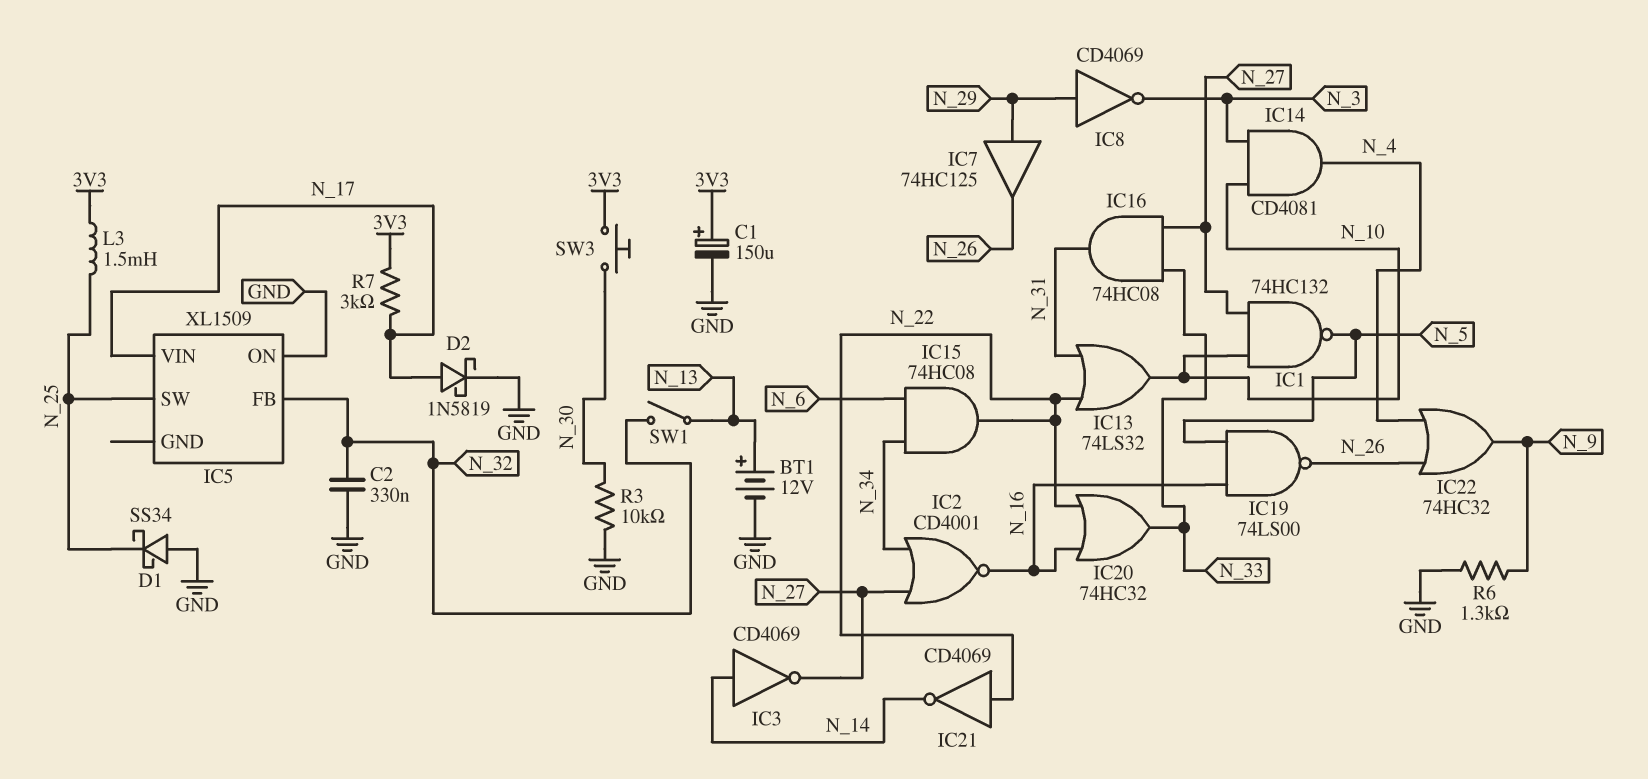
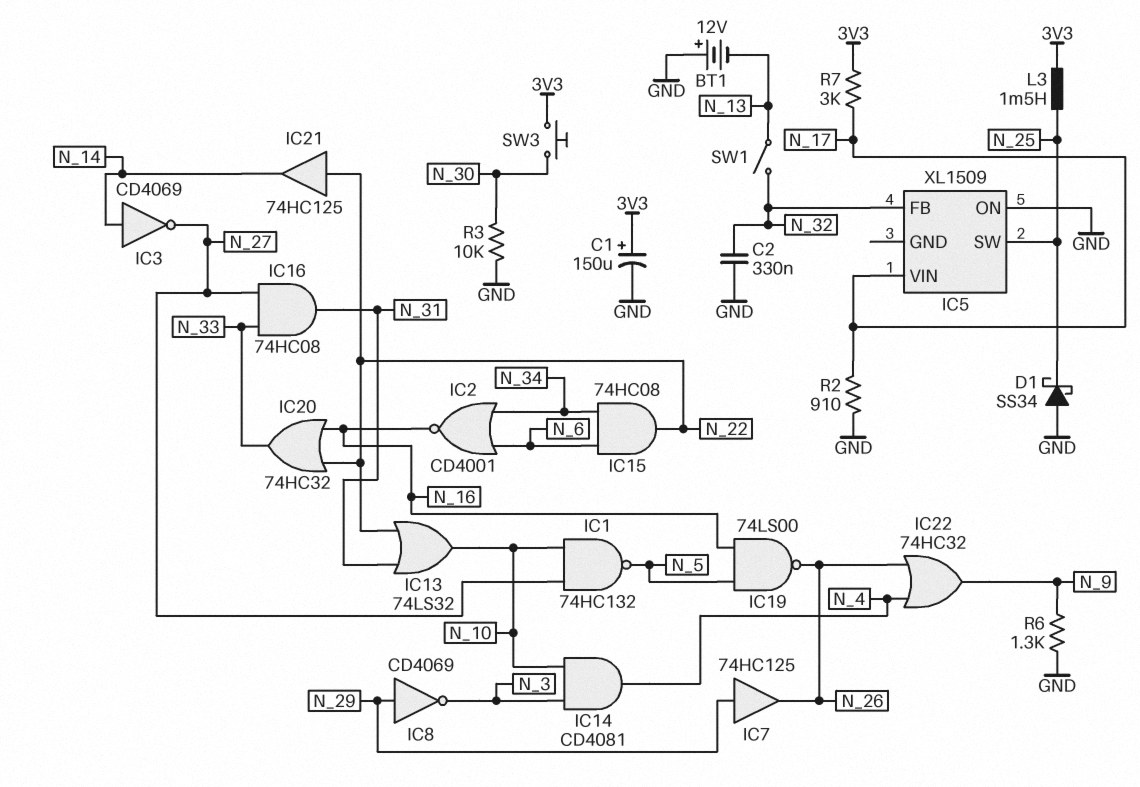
BT1: 12V (plus N_13, minus GND) -> 12V (plus GND, minus N_13)
D2: schottky 1N5819 (A N_17, K GND) -> none
IC2: NOR CD4001 (in N_27, in N_34, out N_16) -> NOR CD4001 (in N_6, in N_34, out N_16)
IC21: NOT CD4069 (in N_22, out N_14) -> buffer 74HC125 (in N_22, out N_14)
R2: none -> 910 (GND, N_17)

